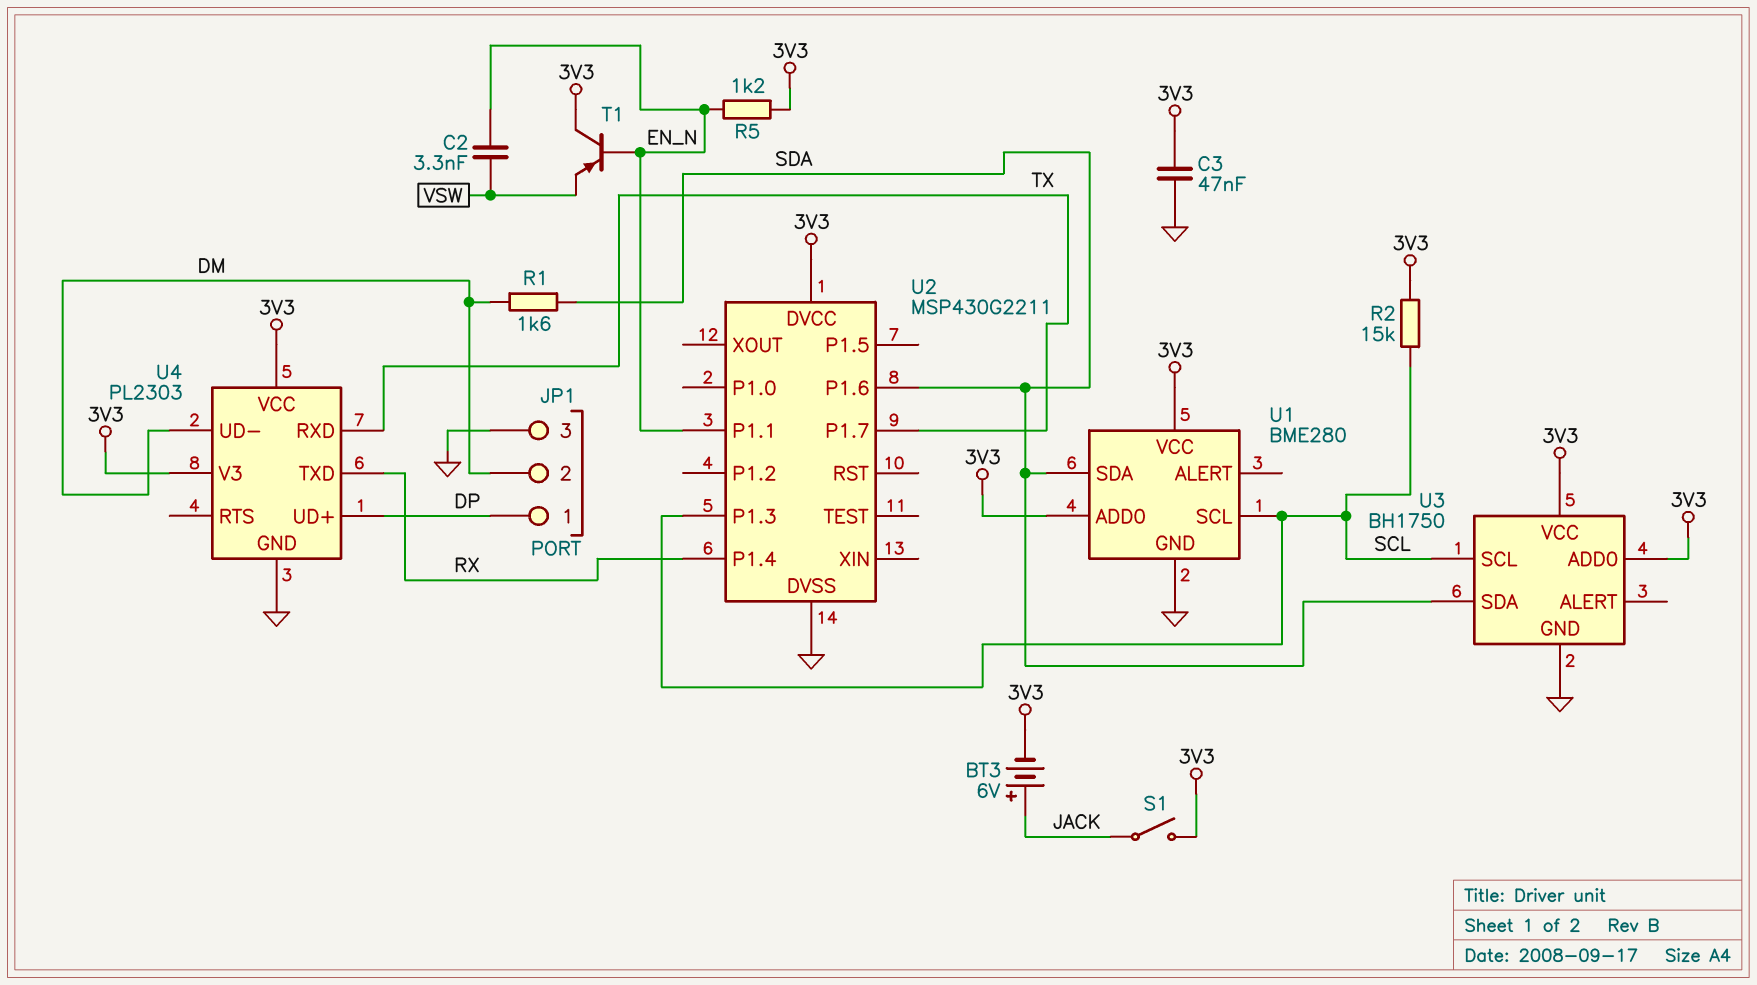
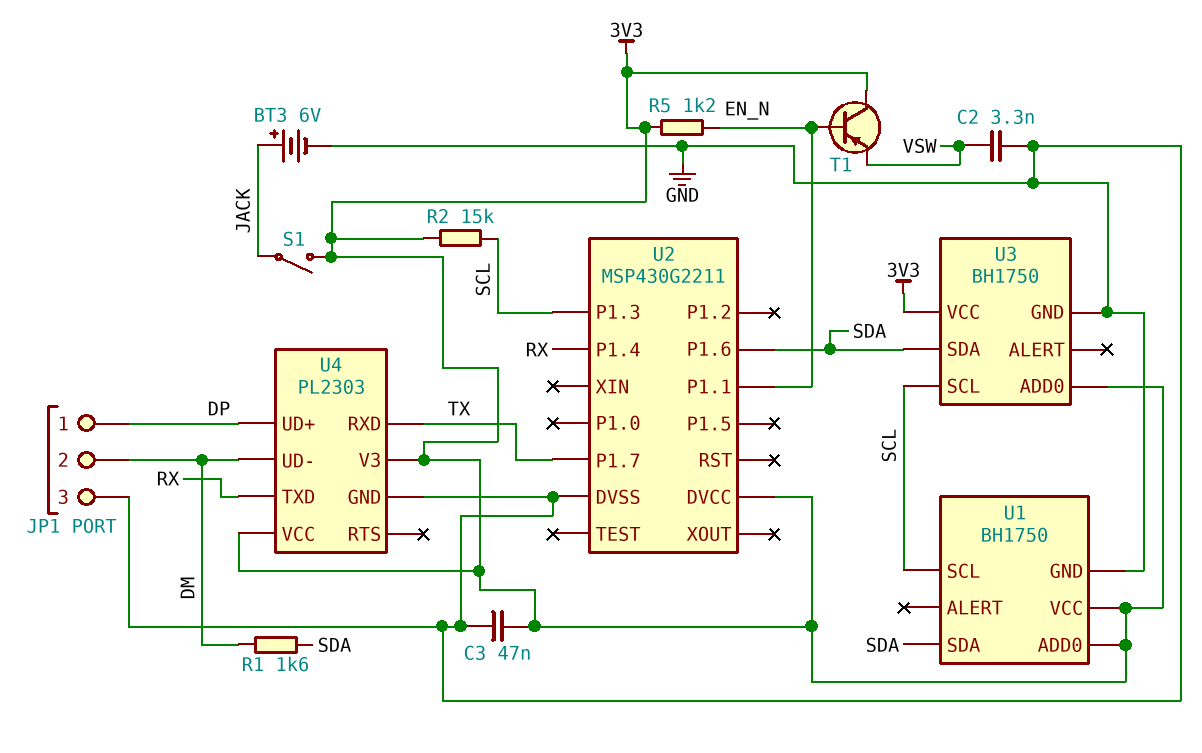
BT3: 6V (plus JACK, minus 3V3) -> 6V (plus JACK, minus GND)
C2: 3.3nF (EN_N, VSW) -> 3.3nF (GND, VSW)
U1: BME280 -> BH1750

